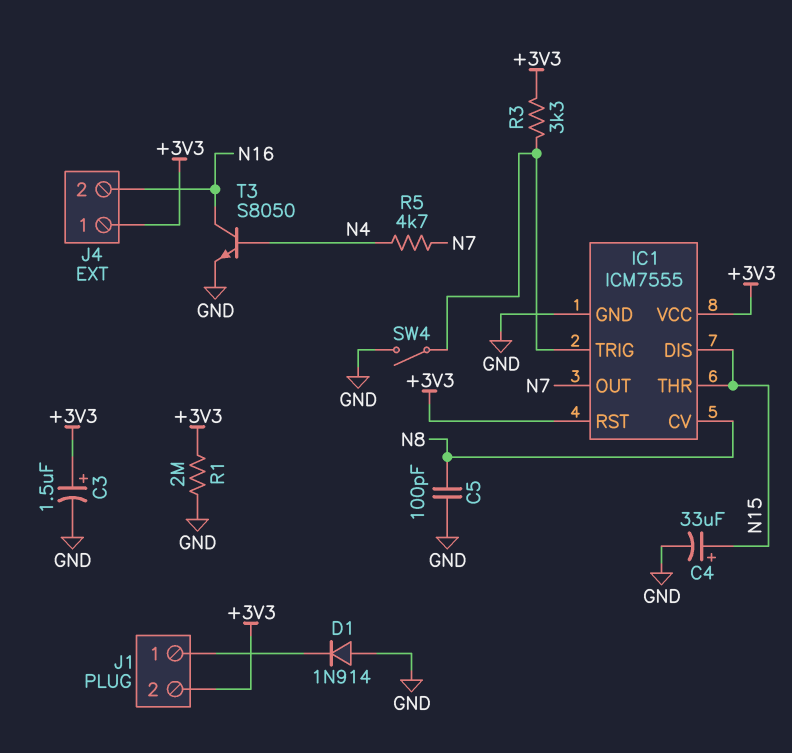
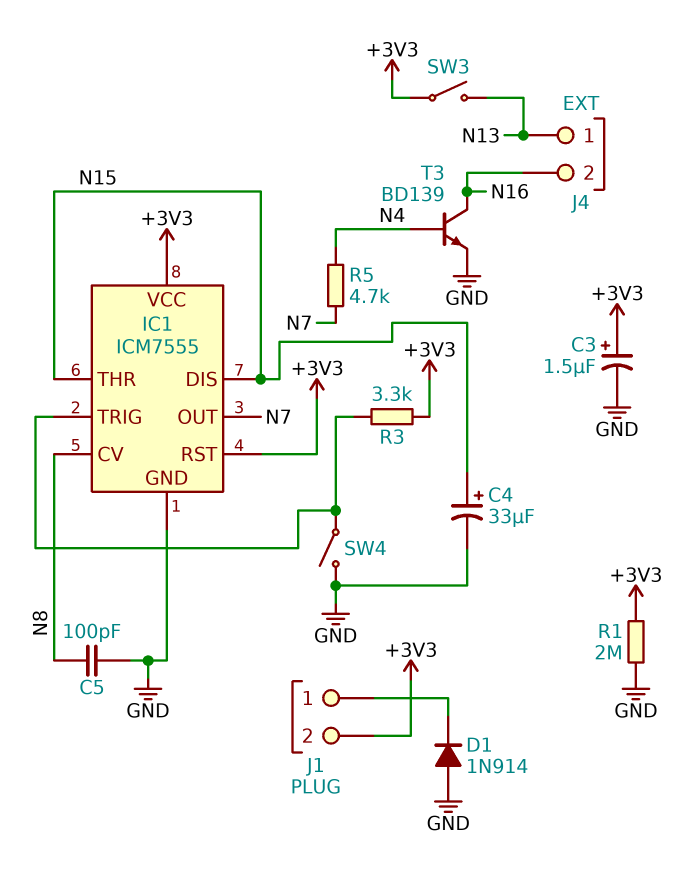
J4 pin 1: +3V3 -> N13
SW3: none -> switch (+3V3, N13)
T3: NPN S8050 (B N4, C N16, E GND) -> NPN BD139 (B N4, C N16, E GND)

